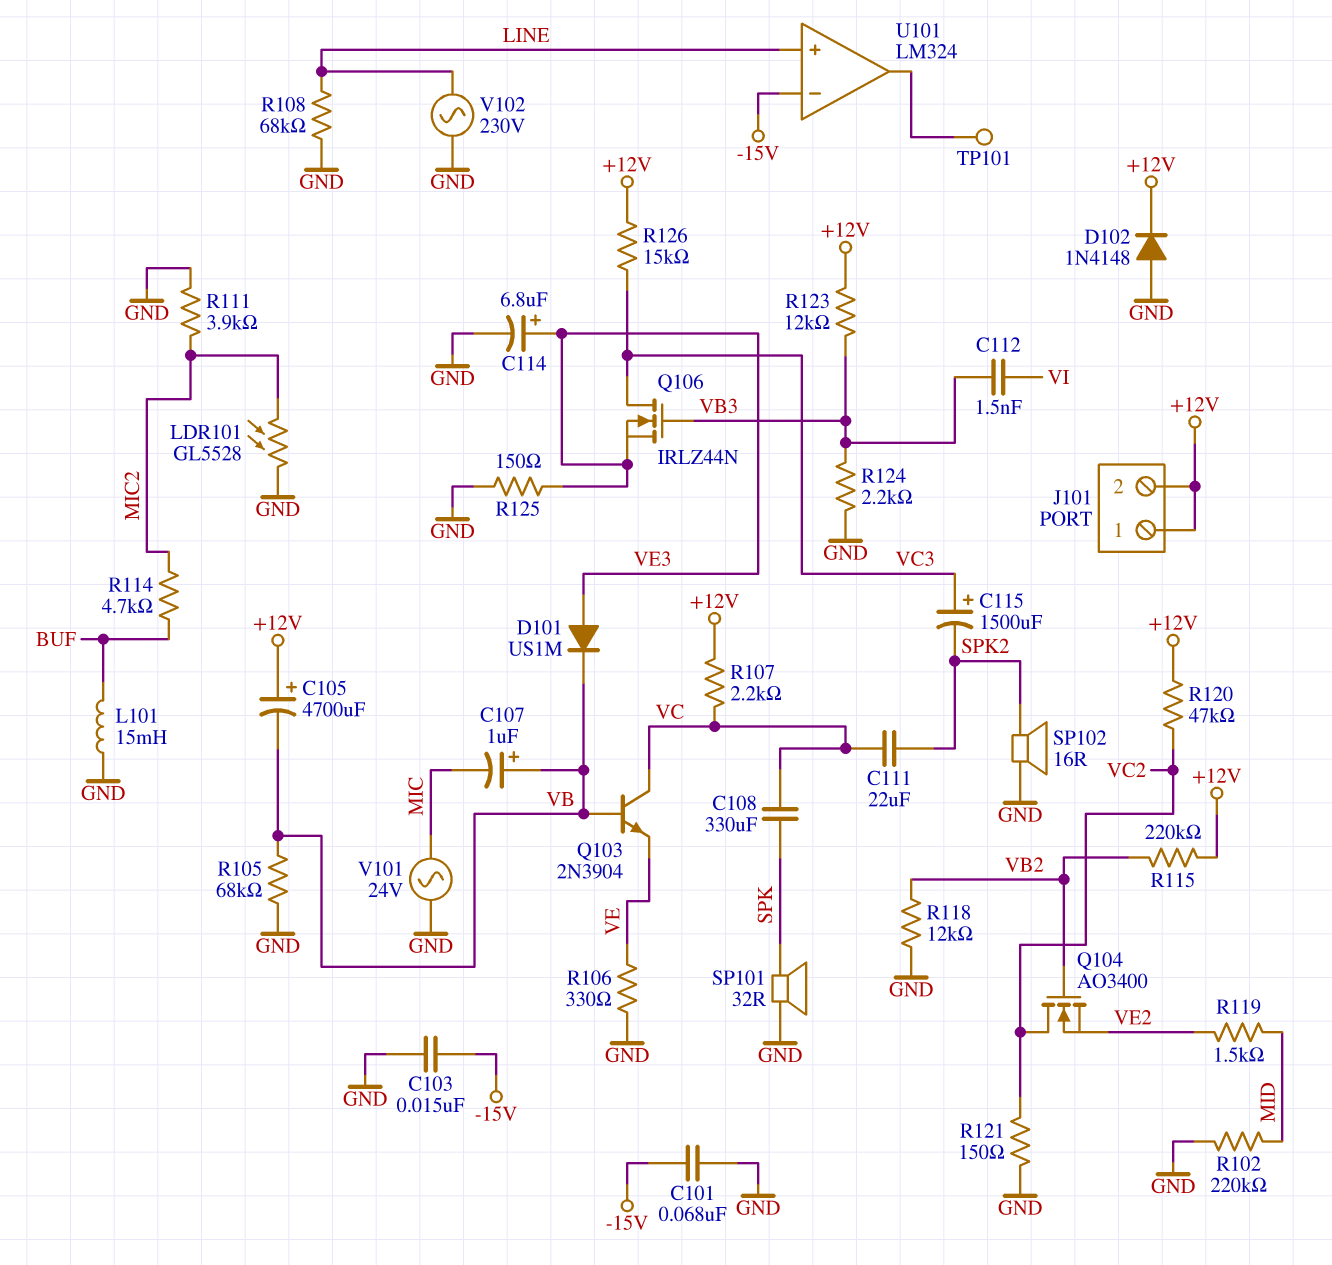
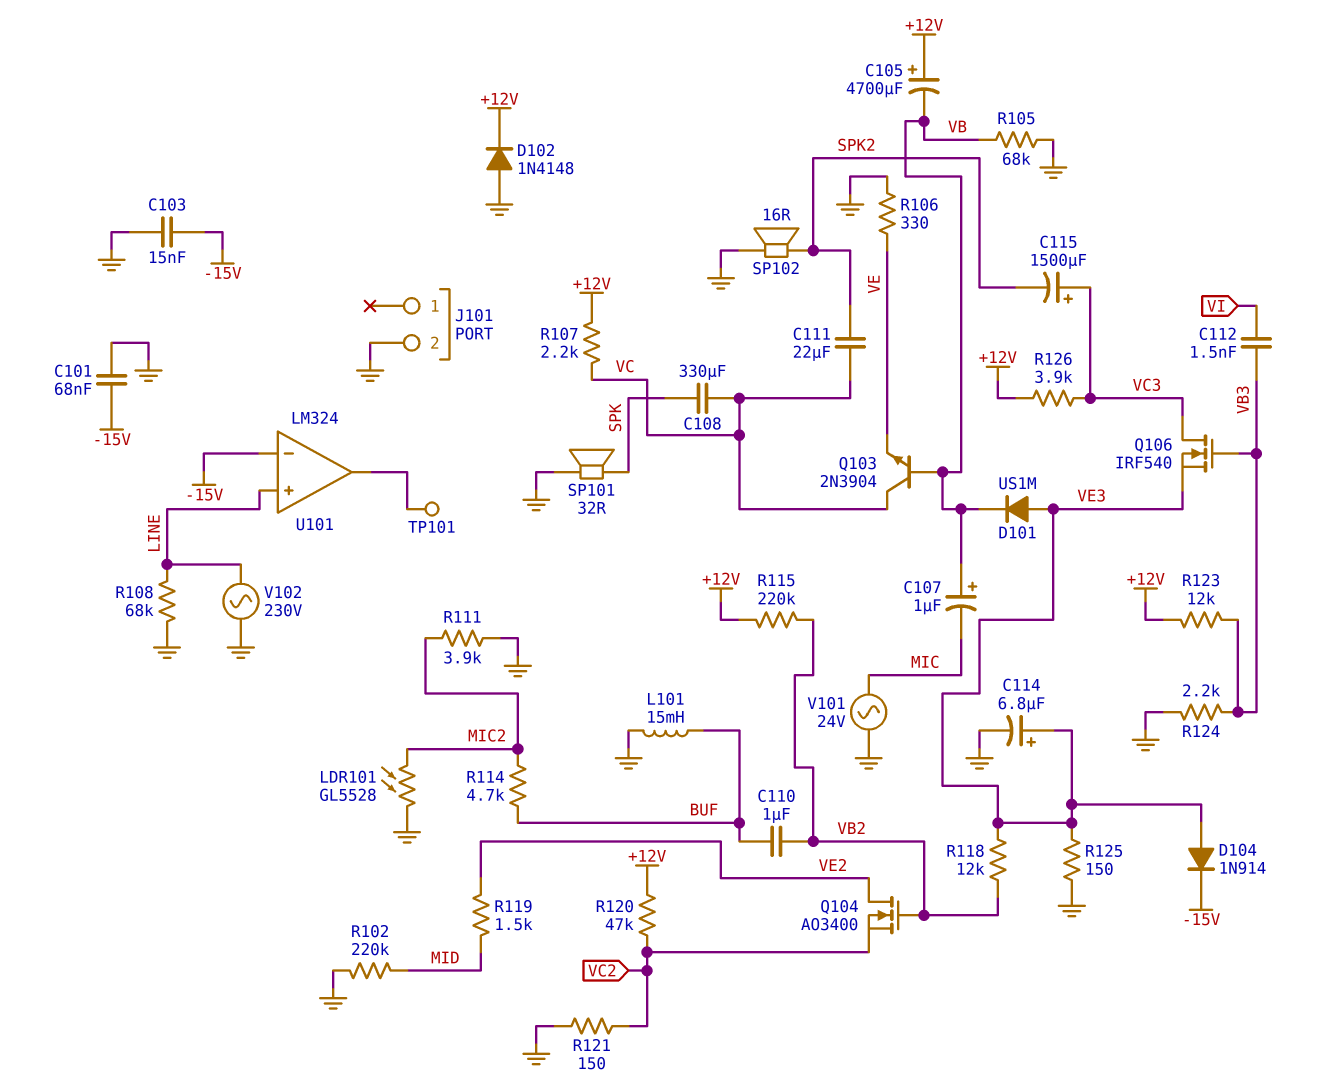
C110: none -> 1uF (BUF, VB2)
D104: none -> diode 1N914 (A VE3, K -15V)
J101 pin 1: +12V -> none
J101 pin 2: +12V -> GND
Q104: NMOS AO3400 (G VB2, D VC2, S VE2) -> NMOS AO3400 (G VB2, D VE2, S VC2)
Q106: NMOS IRLZ44N (G VB3, D VC3, S VE3) -> NMOS IRF540 (G VB3, D VC3, S VE3)
R118: 12k (GND, VB2) -> 12k (VB2, VE3)
R126: 15k (+12V, VC3) -> 3.9k (+12V, VC3)

